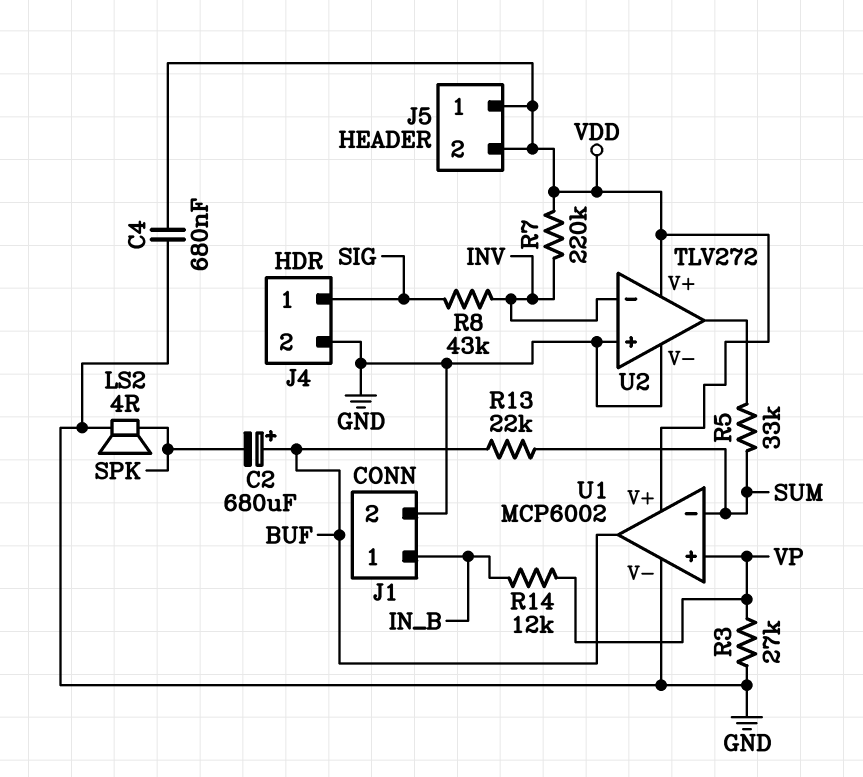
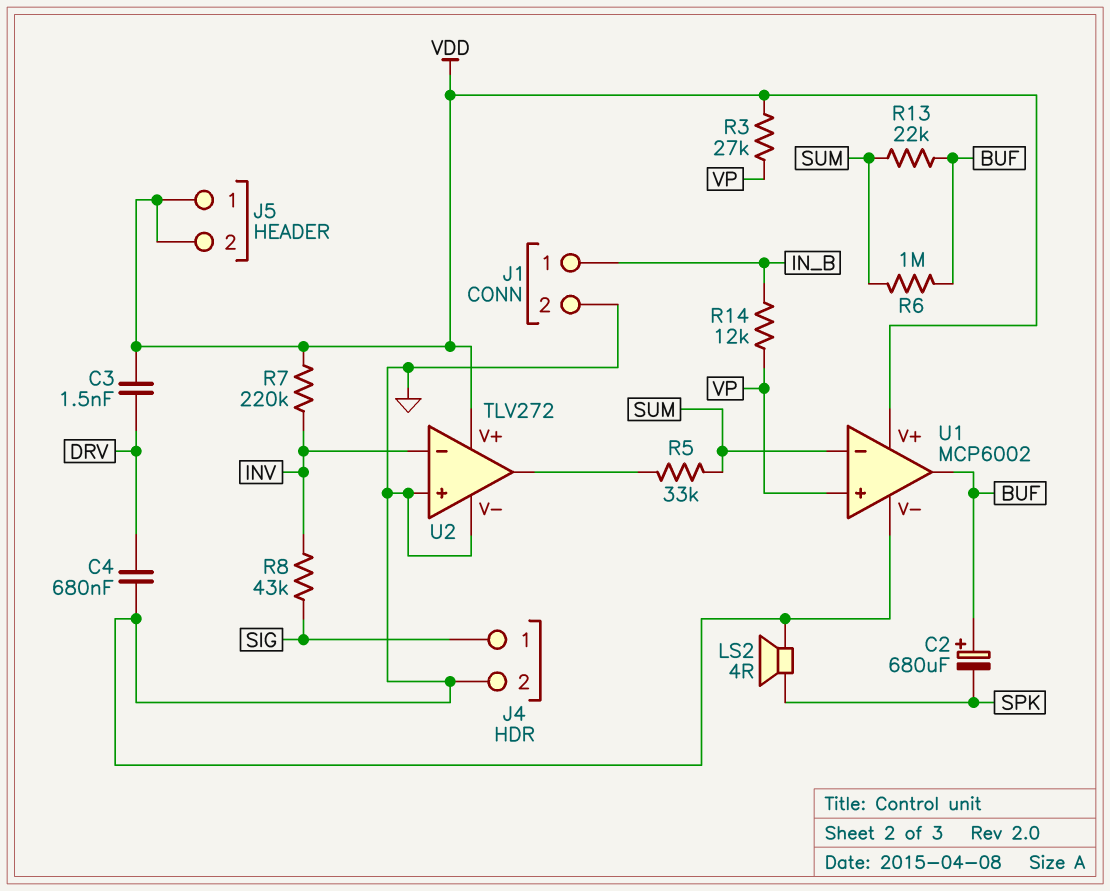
C3: none -> 1.5nF (DRV, VDD)
C4: 680nF (GND, VDD) -> 680nF (DRV, GND)
R3: 27k (GND, VP) -> 27k (VDD, VP)
R6: none -> 1M (BUF, SUM)

